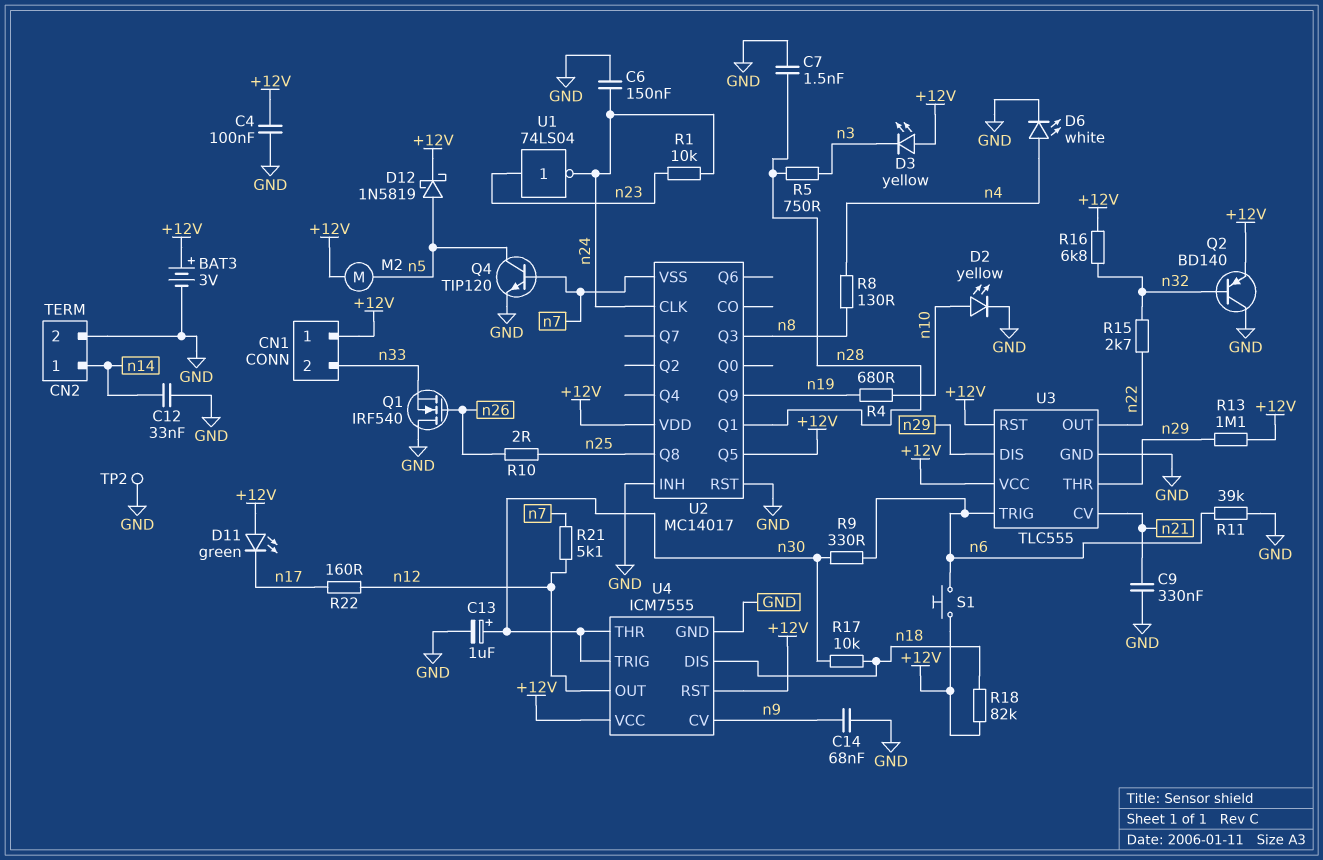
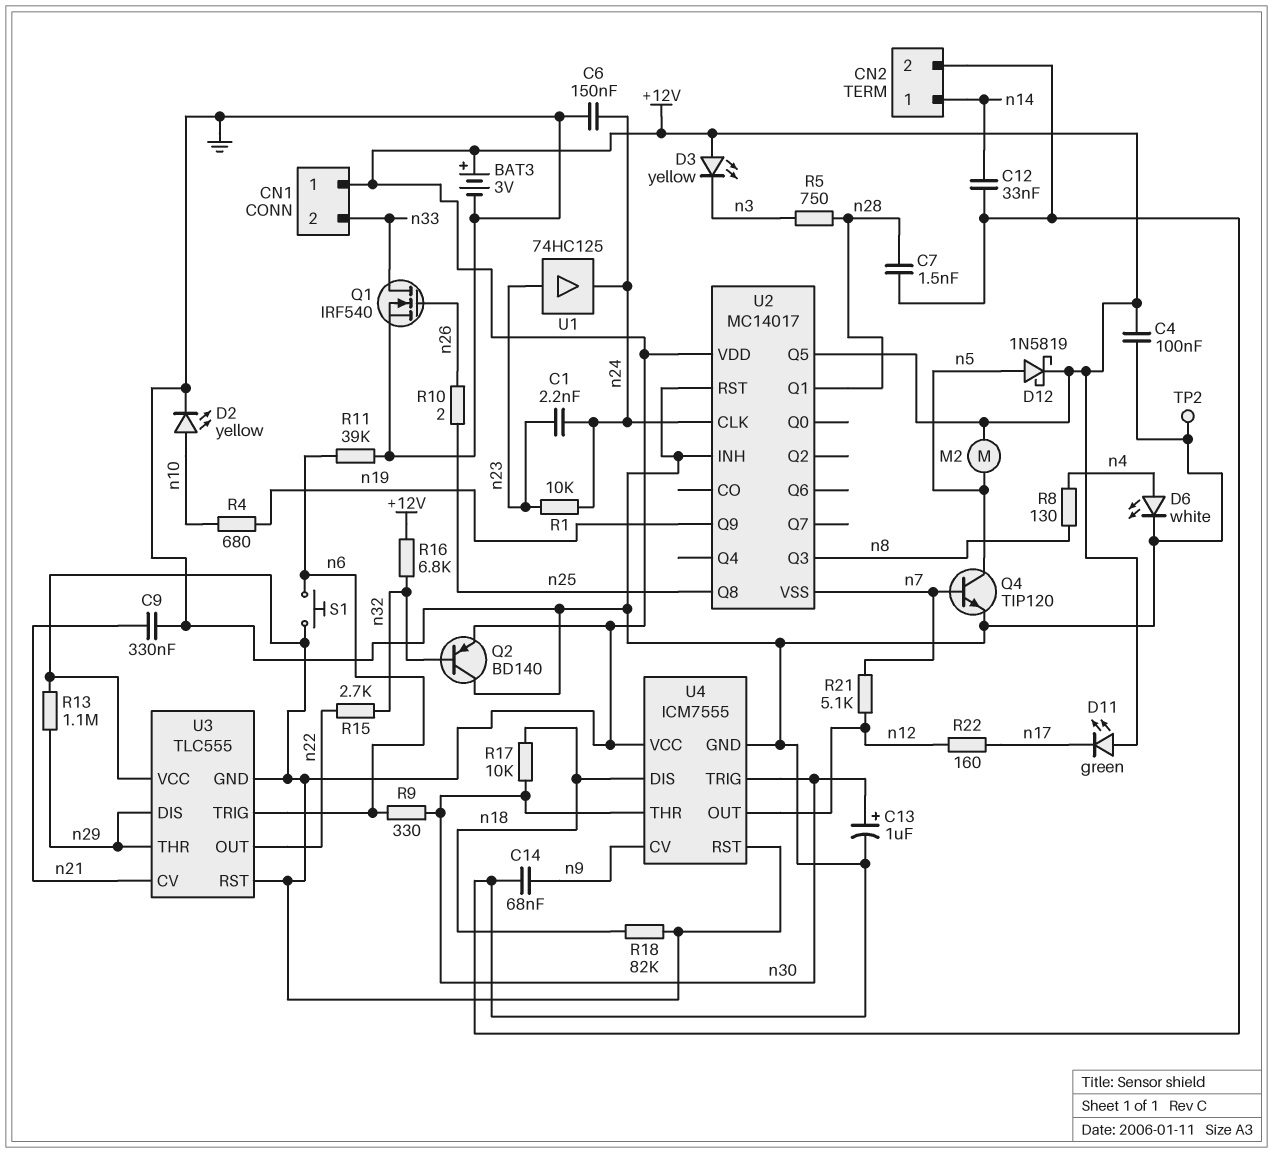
C1: none -> 2.2nF (n23, n24)
Q1: NMOS IRF540 (G n26, D GND, S n33) -> NMOS IRF540 (G n26, D n33, S GND)
U1: NOT 74LS04 (in n23, out n24) -> buffer 74HC125 (in n23, out n24)
U3 pin GND: GND -> +12V

